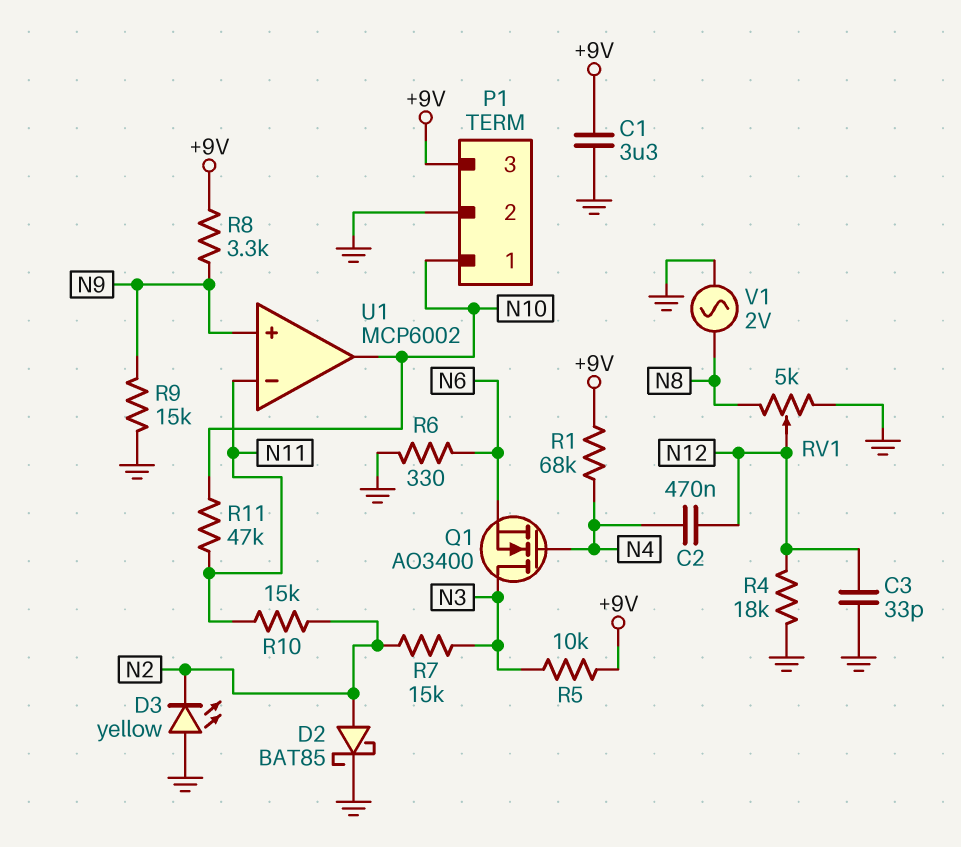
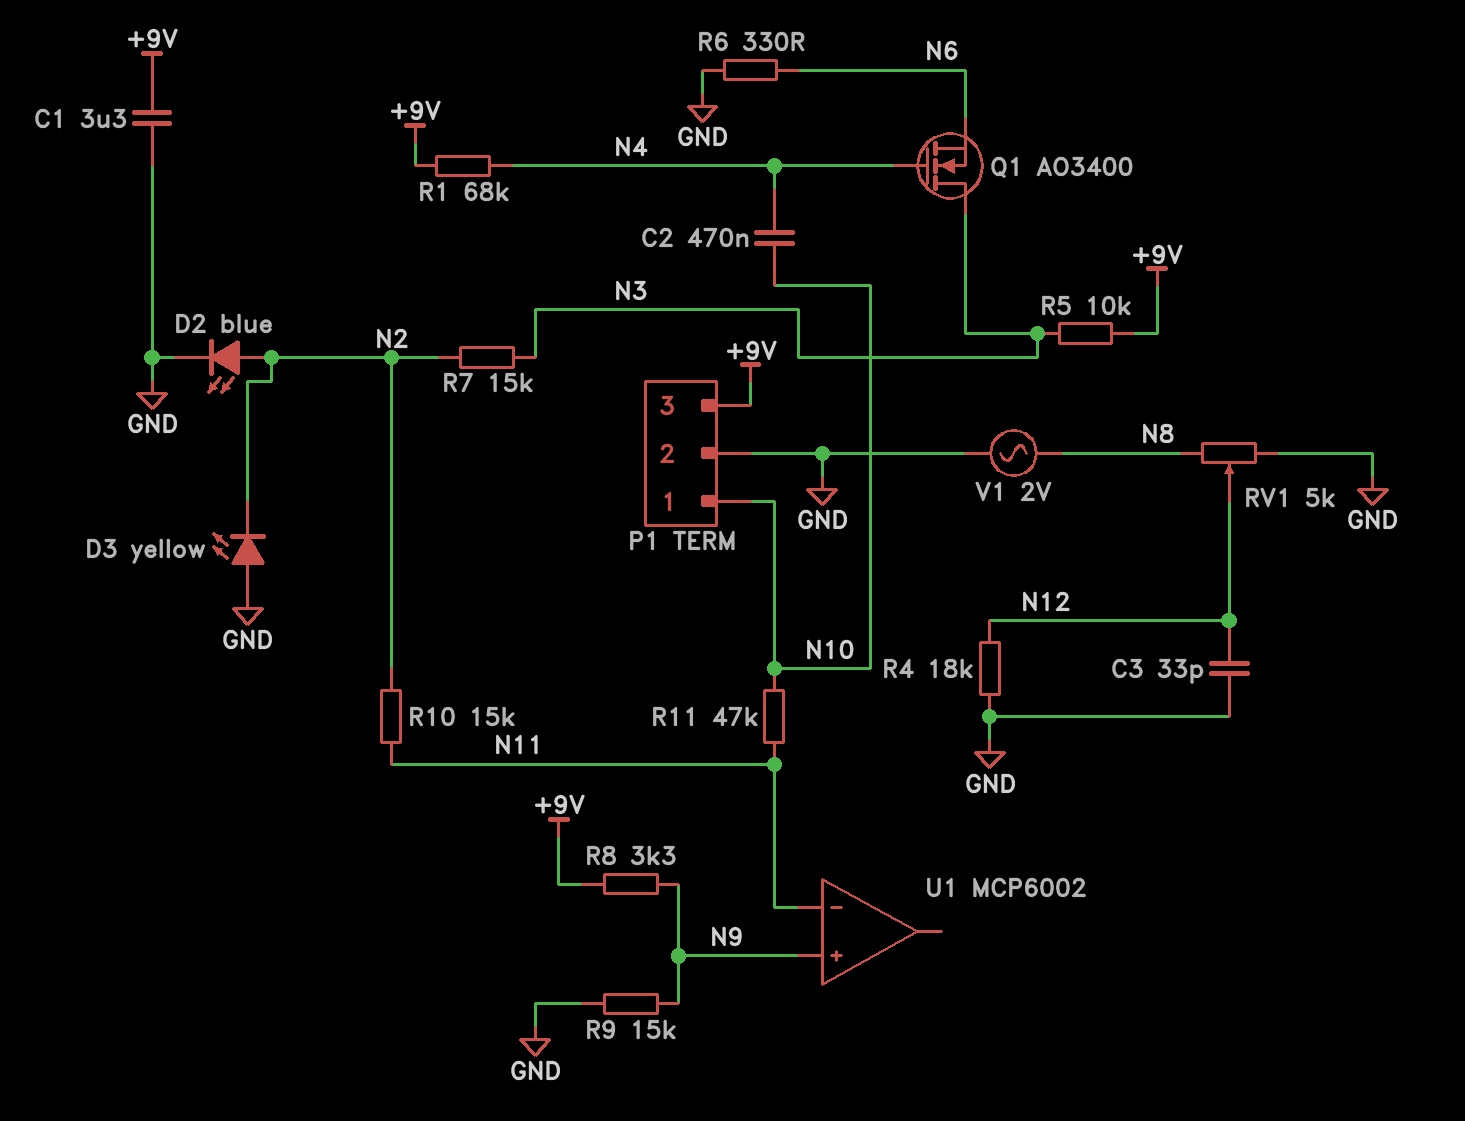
C2: 470nF (N4, N12) -> 470nF (N4, N10)
D2: schottky BAT85 (A N2, K GND) -> LED blue (A N2, K GND)
U1 pin out: N10 -> none

